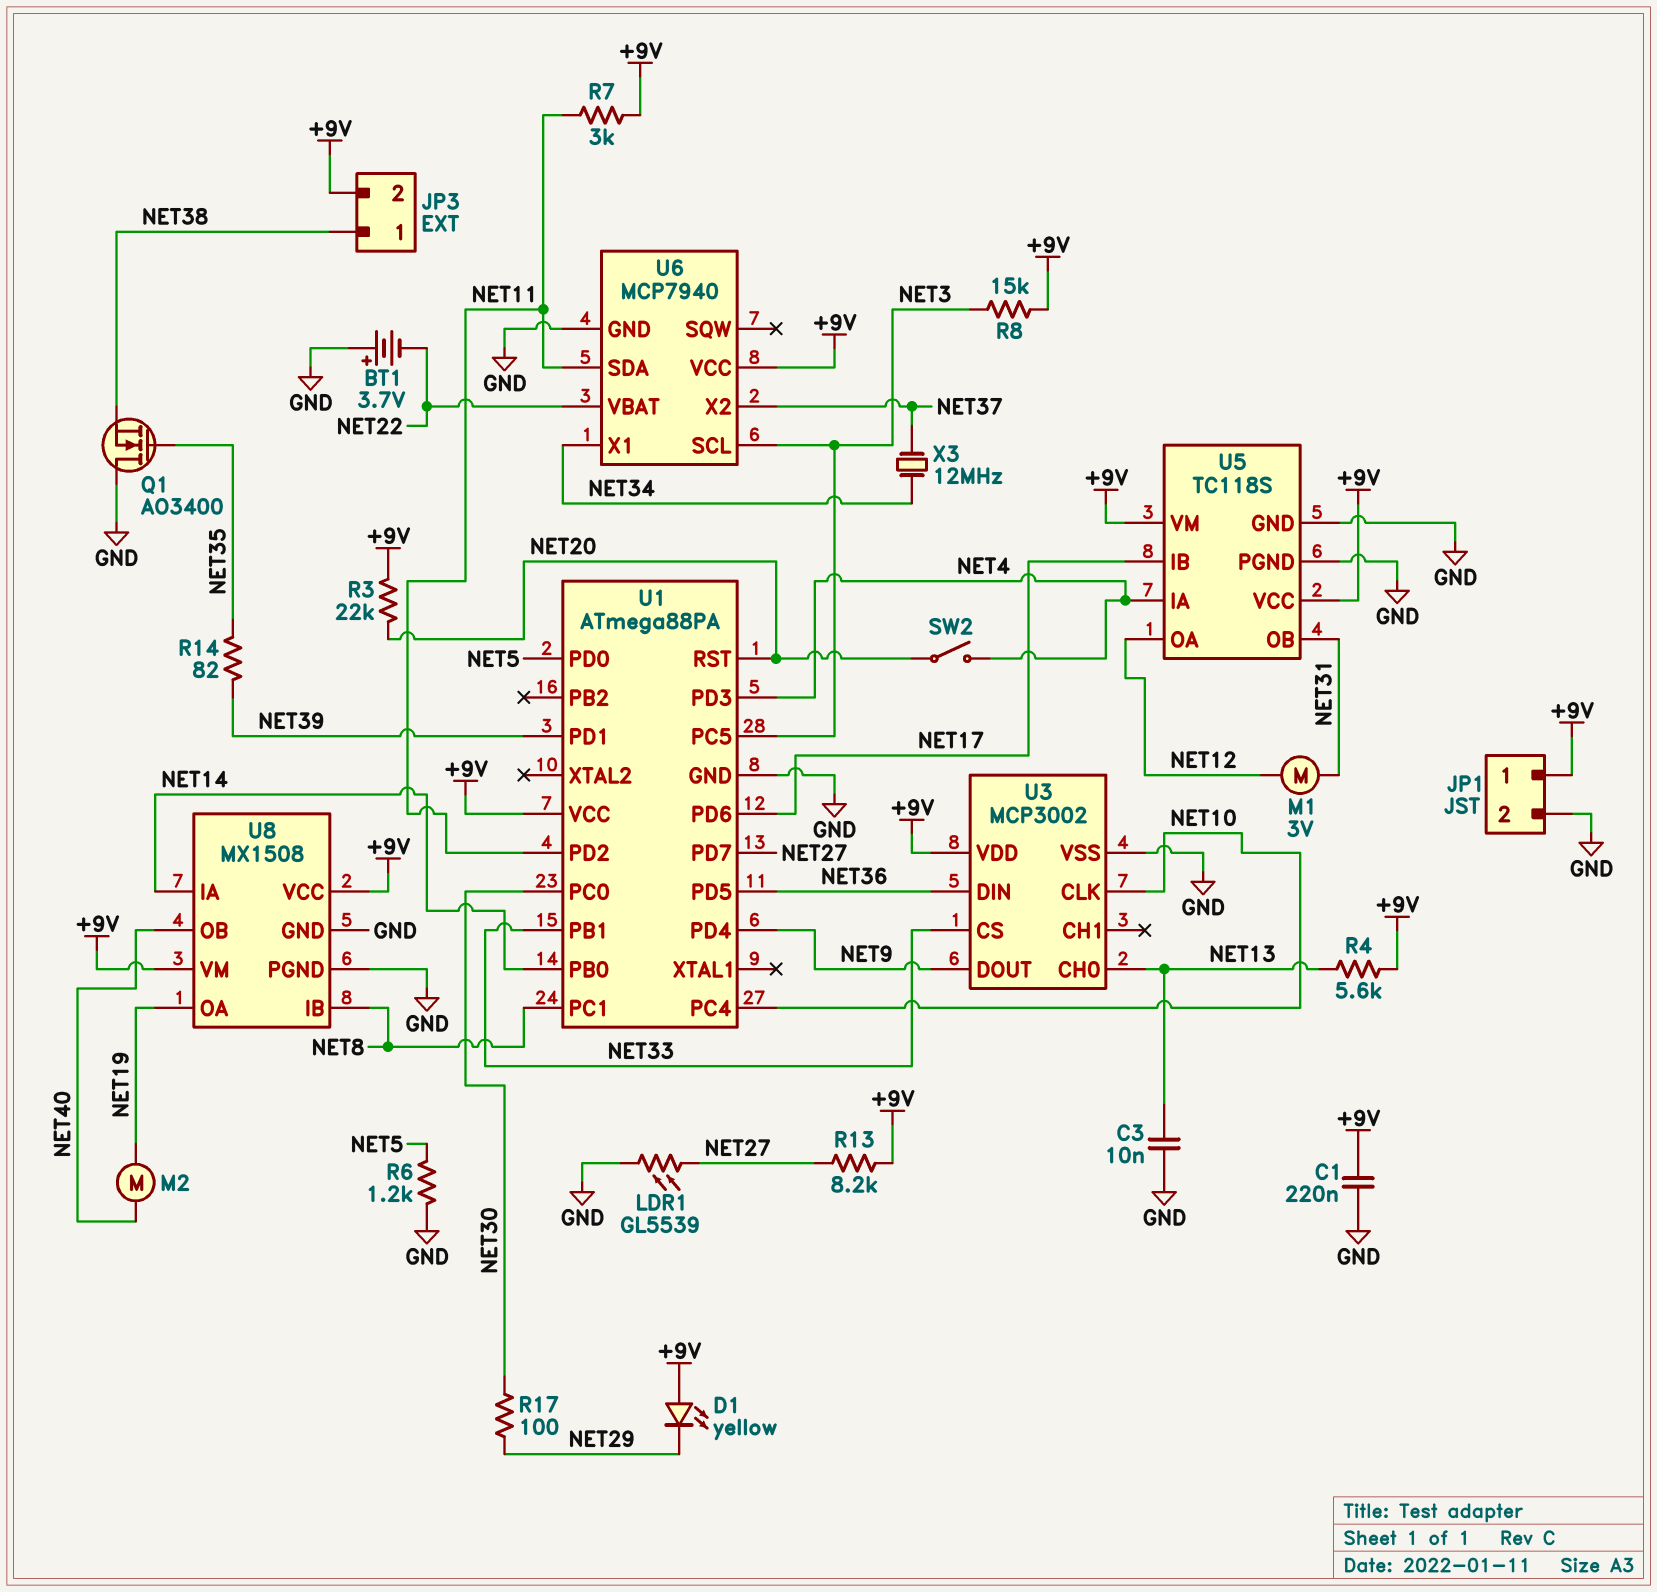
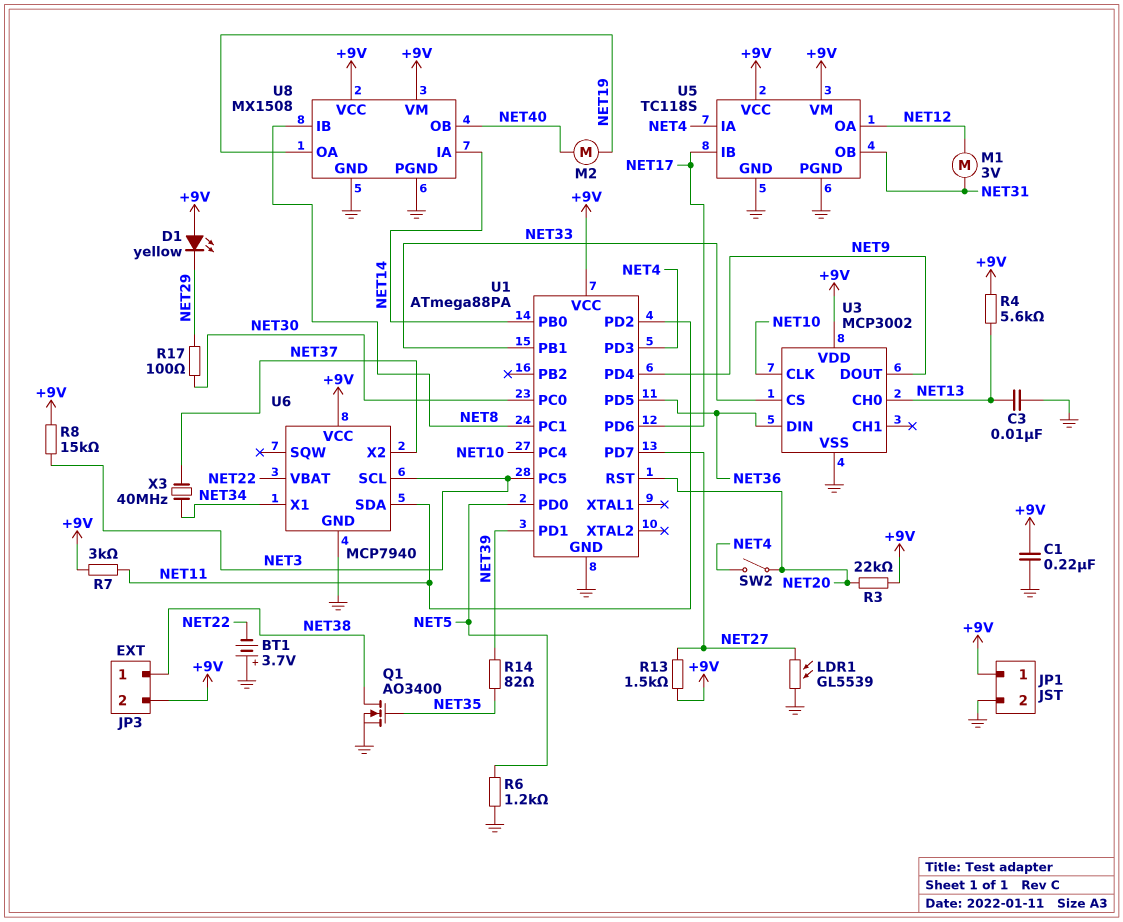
Q1: NMOS AO3400 (G NET35, D GND, S NET38) -> NMOS AO3400 (G NET35, D NET38, S GND)
R13: 8.2k (+9V, NET27) -> 1.5k (+9V, NET27)
X3: 12MHz (NET34, NET37) -> 40MHz (NET34, NET37)

